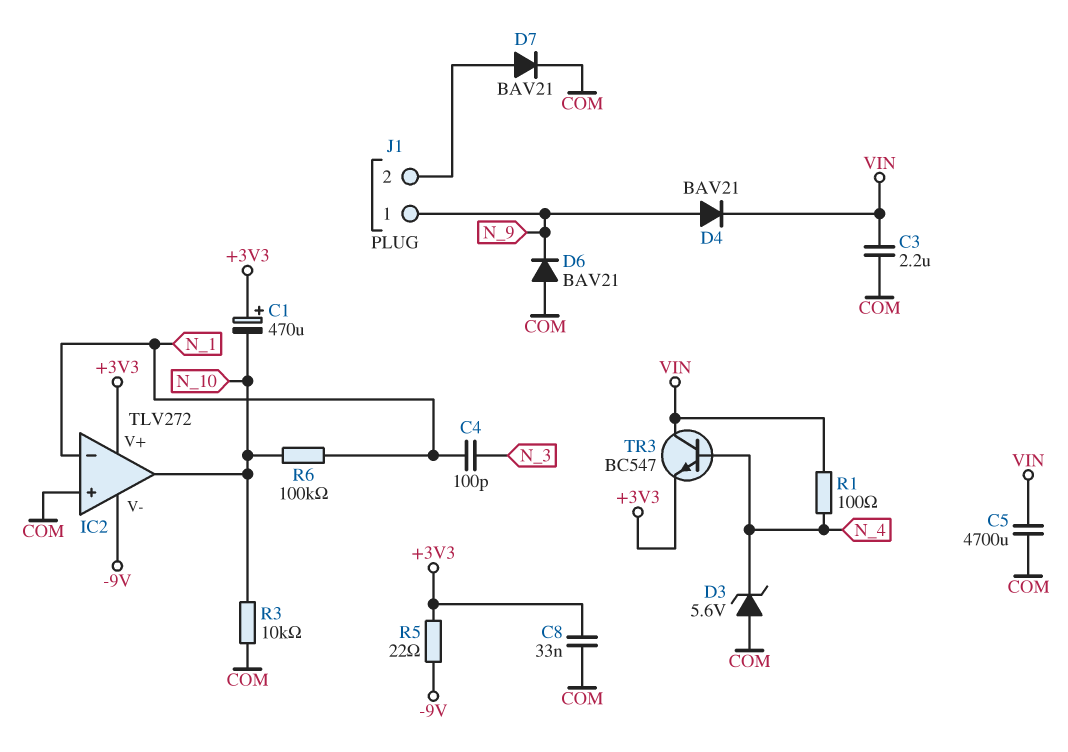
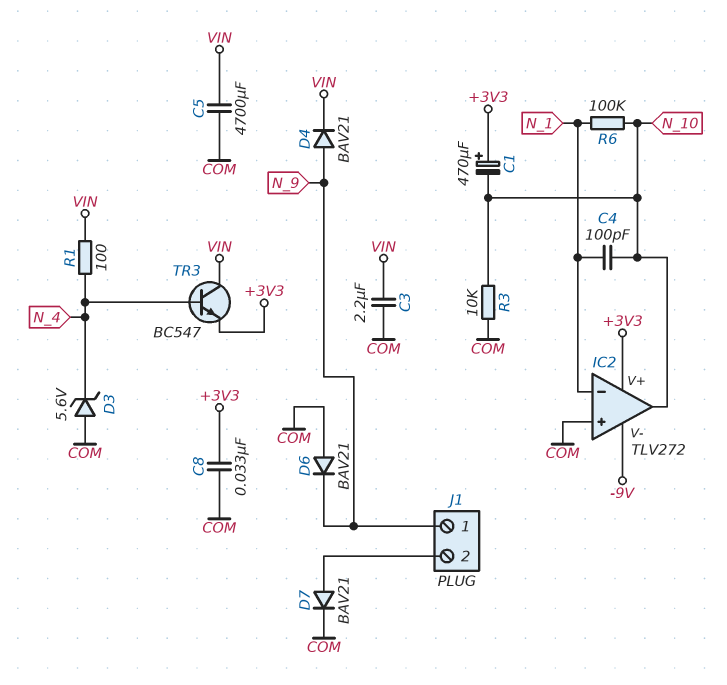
C4: 100pF (N_1, N_3) -> 100pF (N_1, N_10)
R5: 22 (+3V3, -9V) -> none

